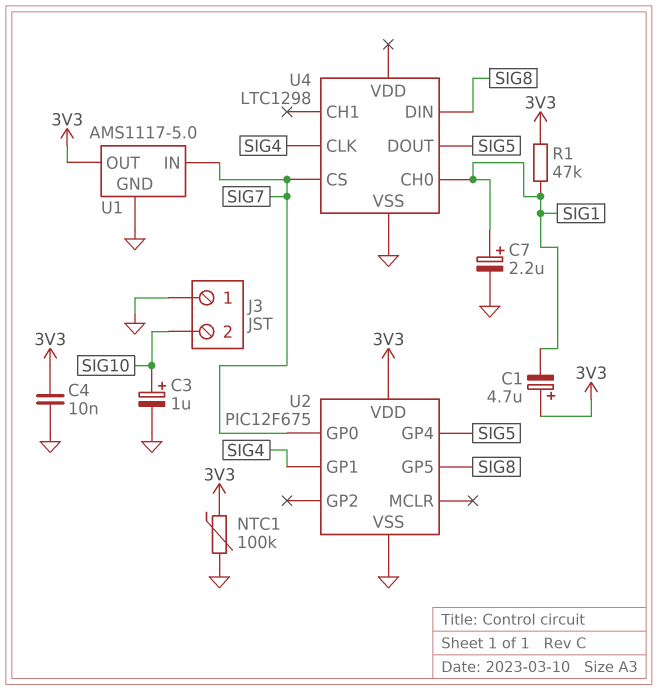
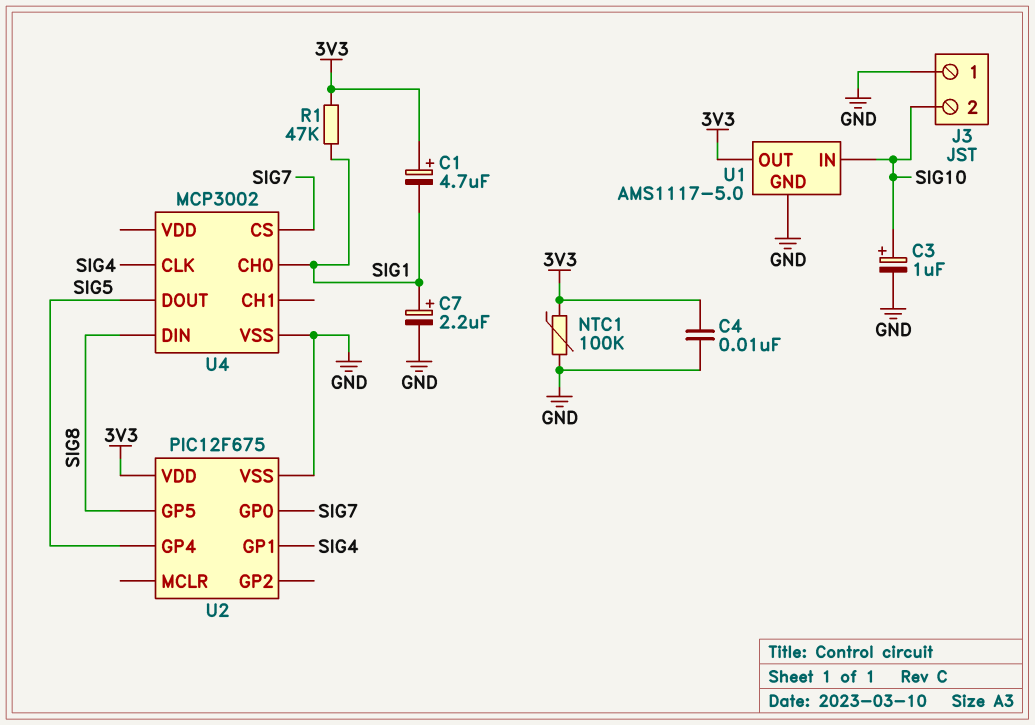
U1 pin IN: SIG7 -> SIG10
U4: LTC1298 -> MCP3002

